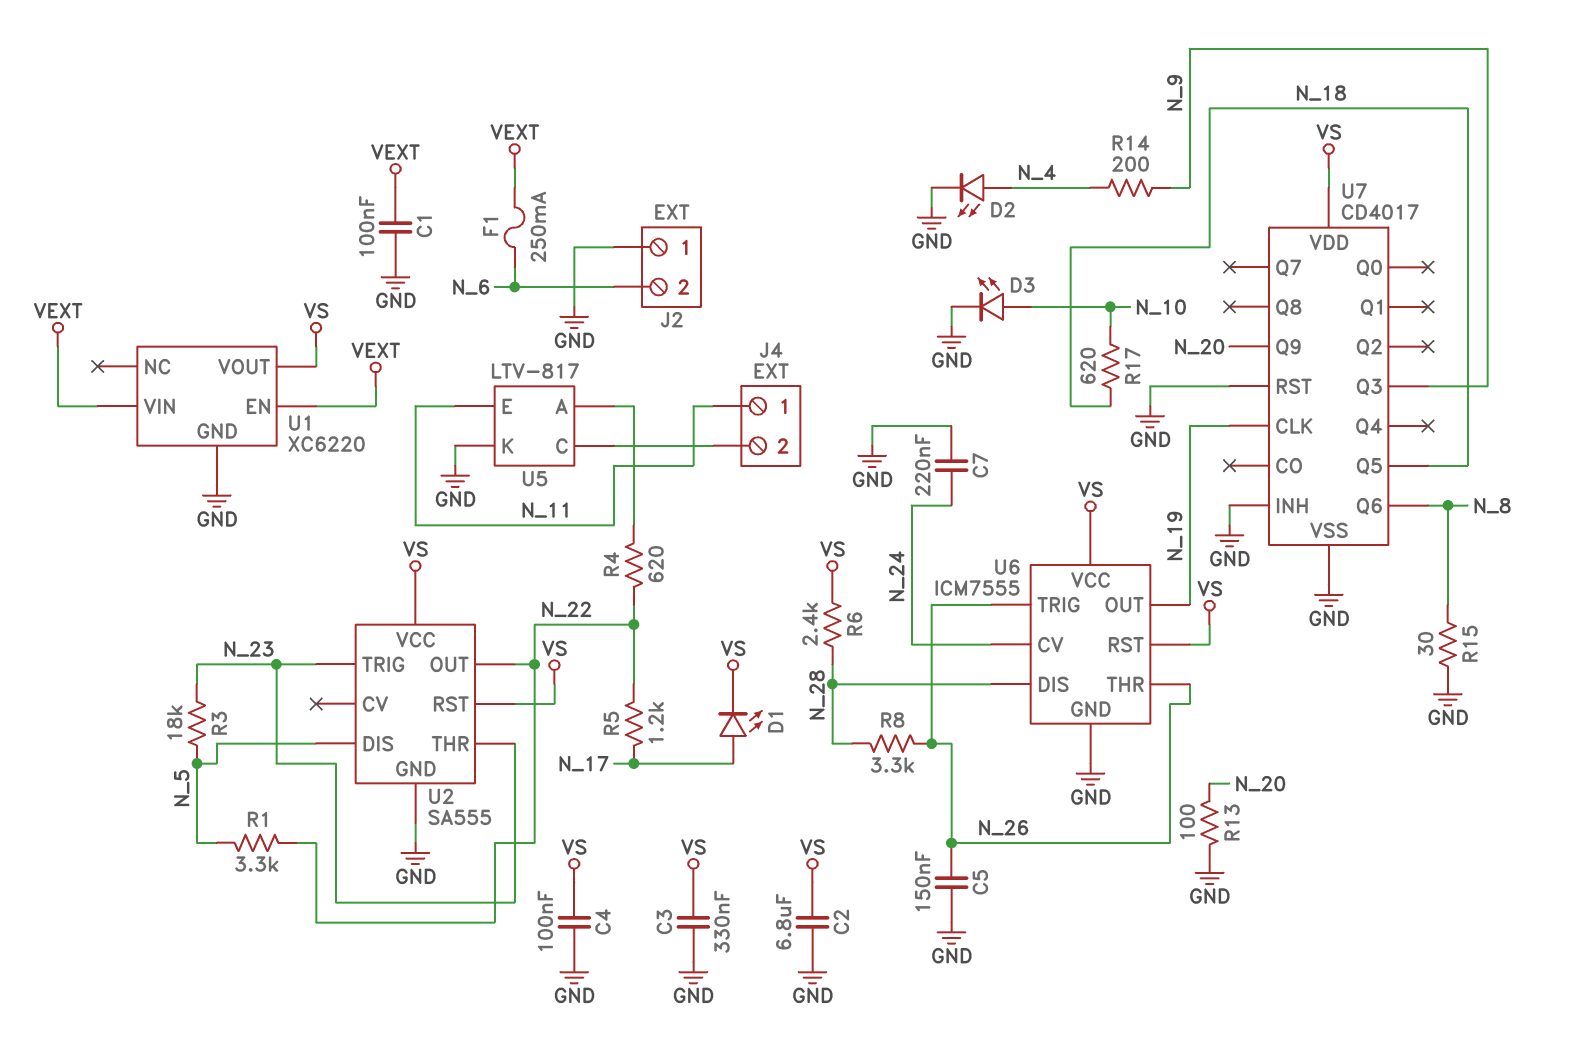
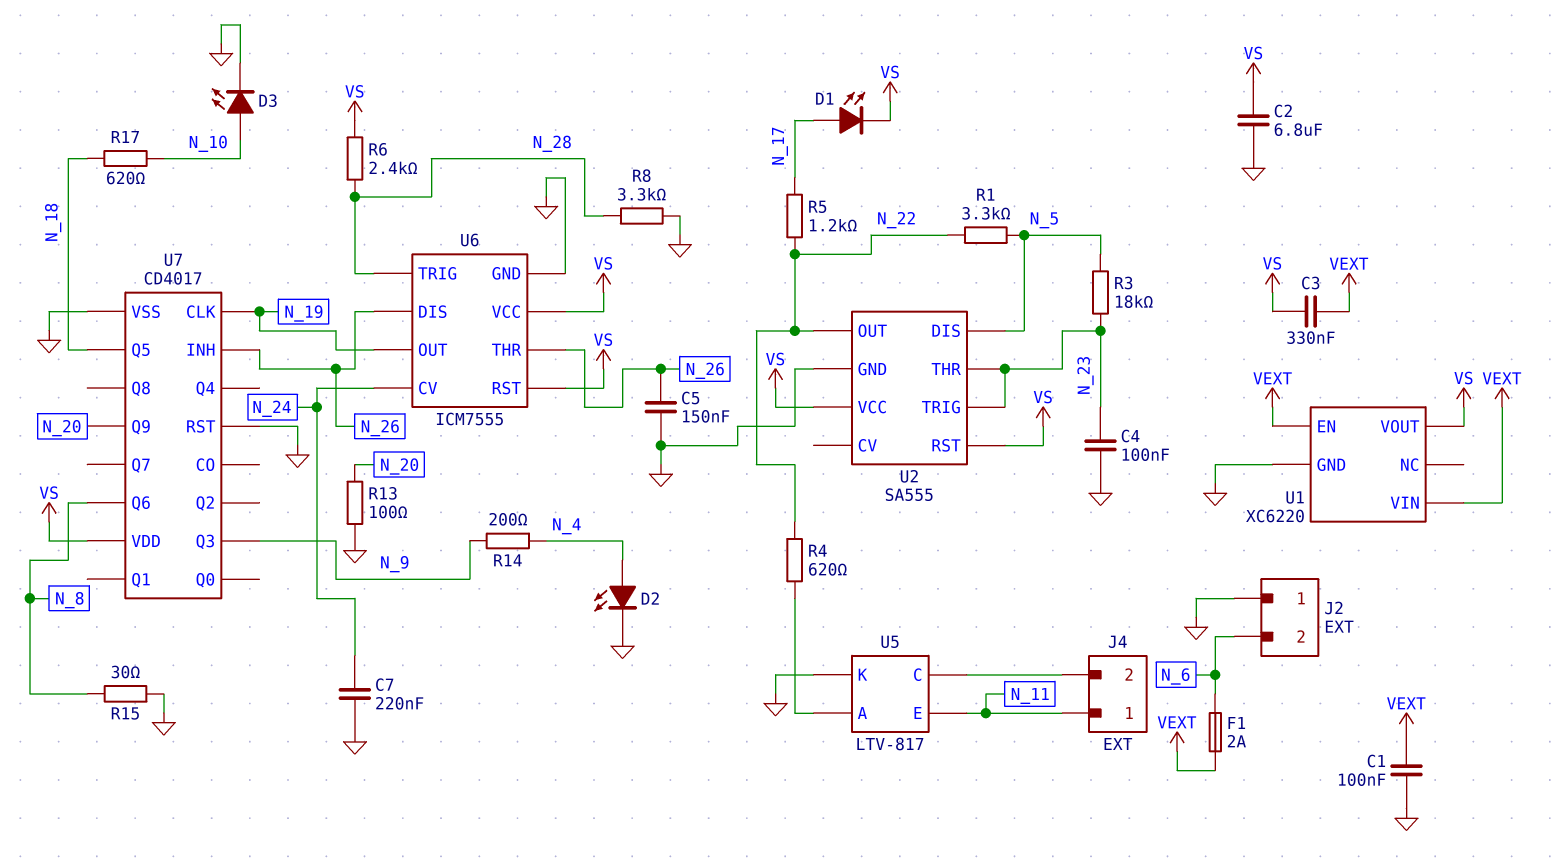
C3: 330nF (GND, VS) -> 330nF (VEXT, VS)
C4: 100nF (GND, VS) -> 100nF (GND, N_23)
F1: 250mA (N_6, VEXT) -> 2A (N_6, VEXT)
R8: 3.3k (N_26, N_28) -> 3.3k (GND, N_28)
U6 pin DIS: N_28 -> N_26
U6 pin TRIG: N_26 -> N_28
U7 pin INH: GND -> N_26

